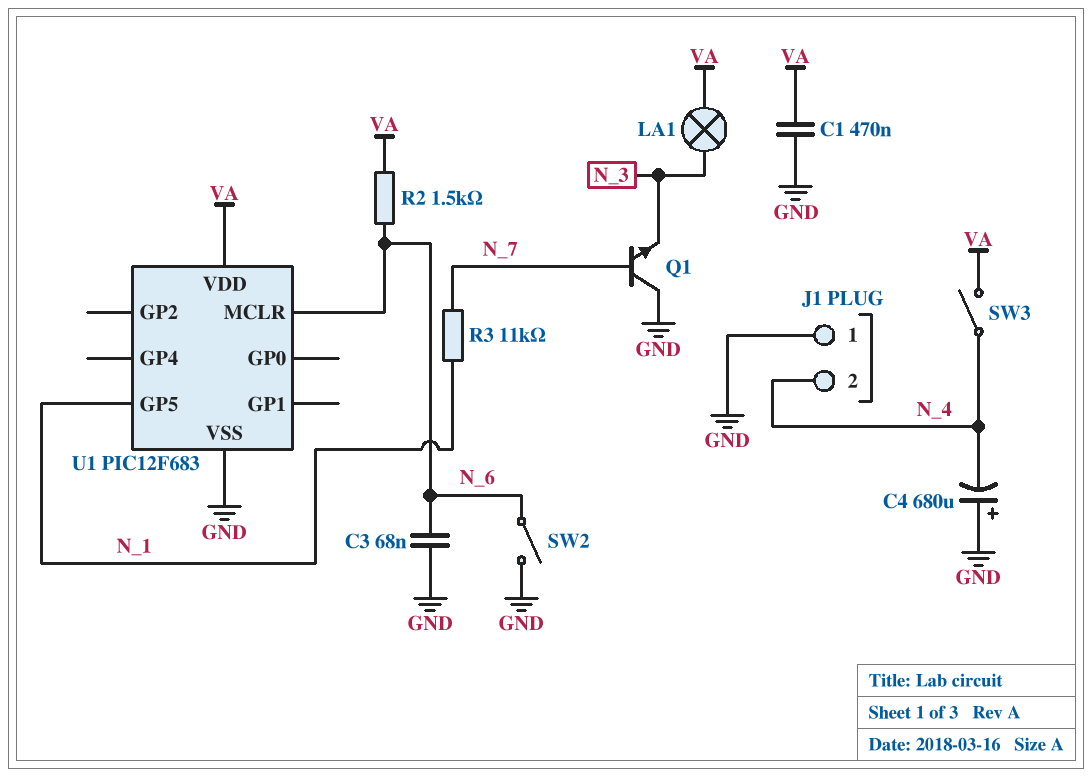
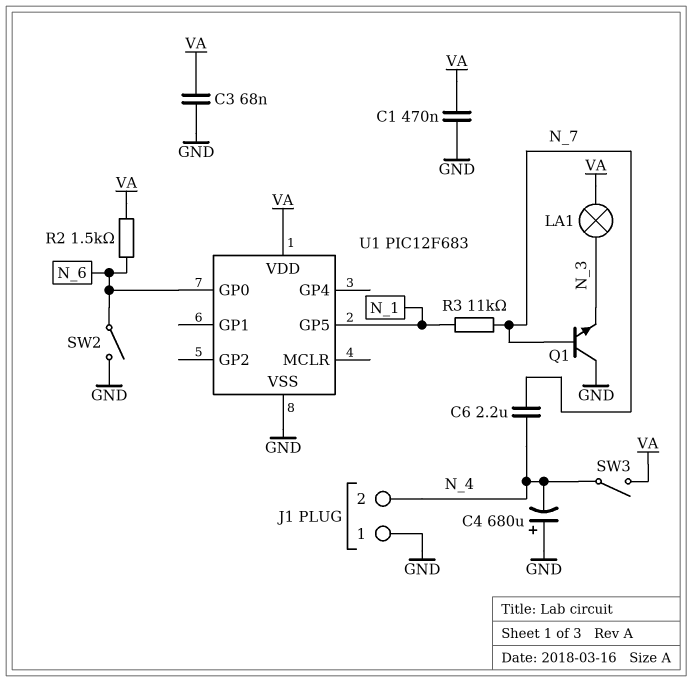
C3: 68nF (GND, N_6) -> 68nF (GND, VA)
C6: none -> 2.2uF (N_4, N_7)
U1 pin GP0: none -> N_6
U1 pin MCLR: N_6 -> none

